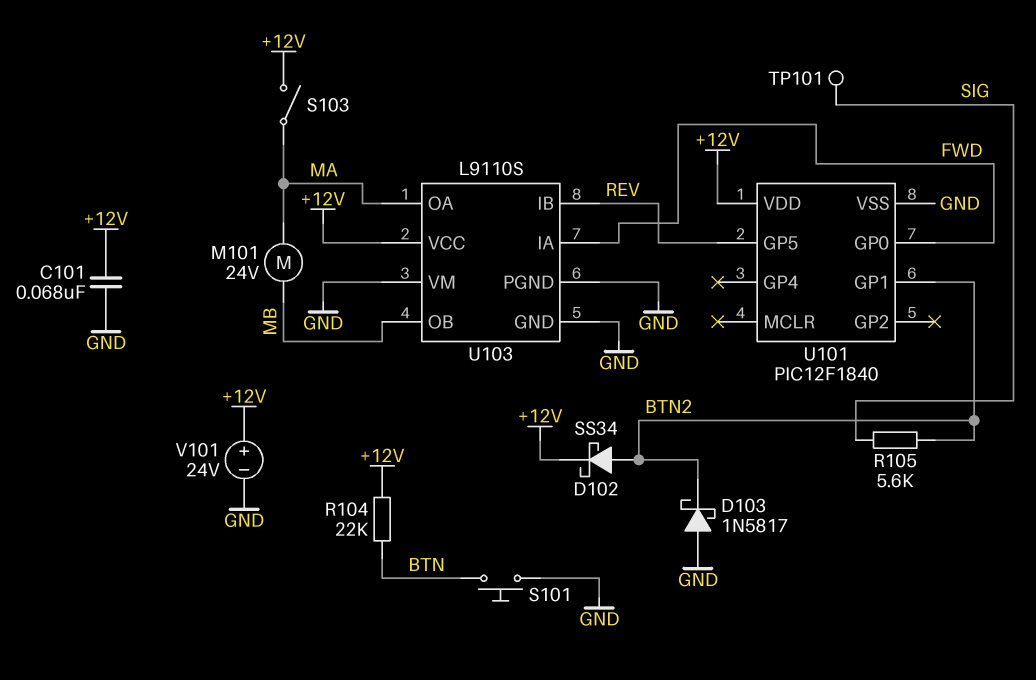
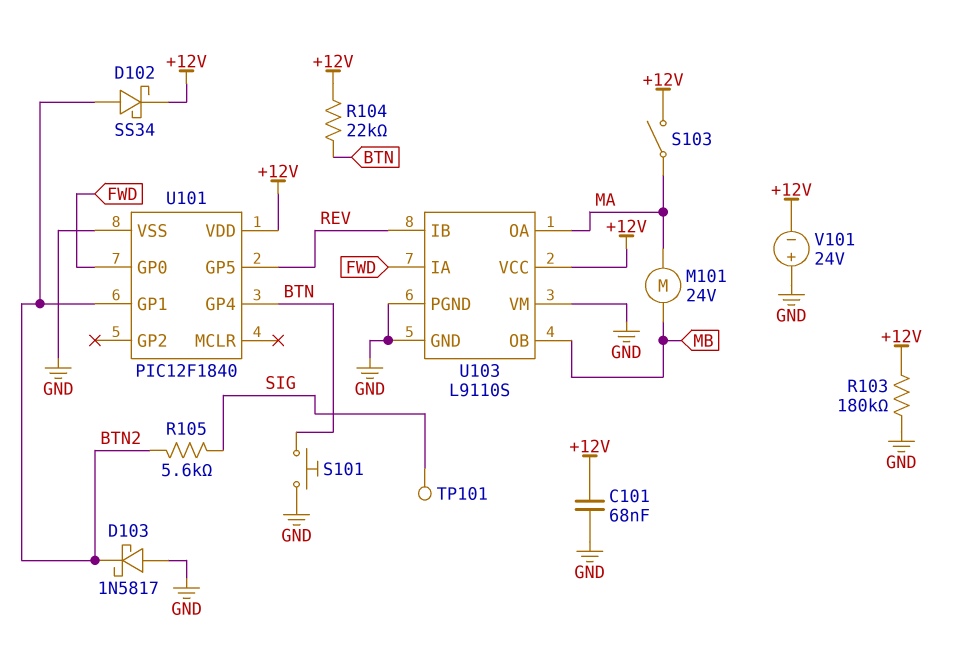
R103: none -> 180k (+12V, GND)
U101 pin GP4: none -> BTN
V101: 24V (plus +12V, minus GND) -> 24V (plus GND, minus +12V)

